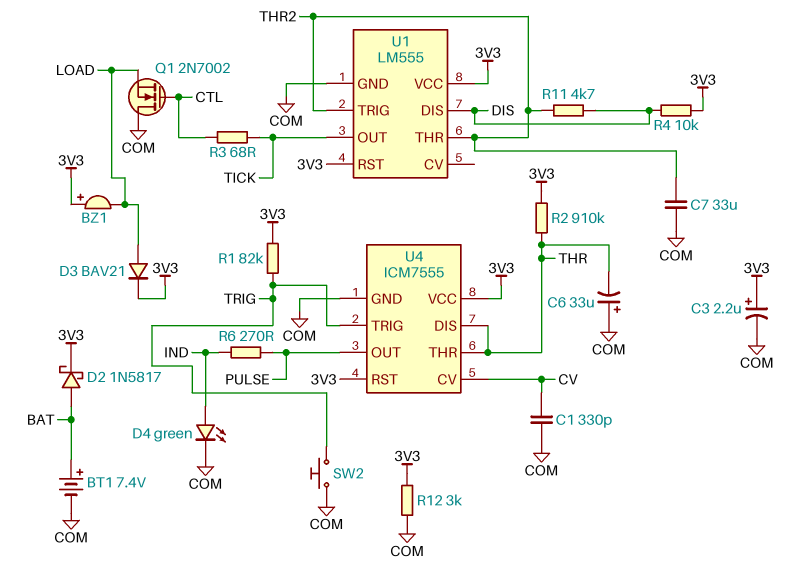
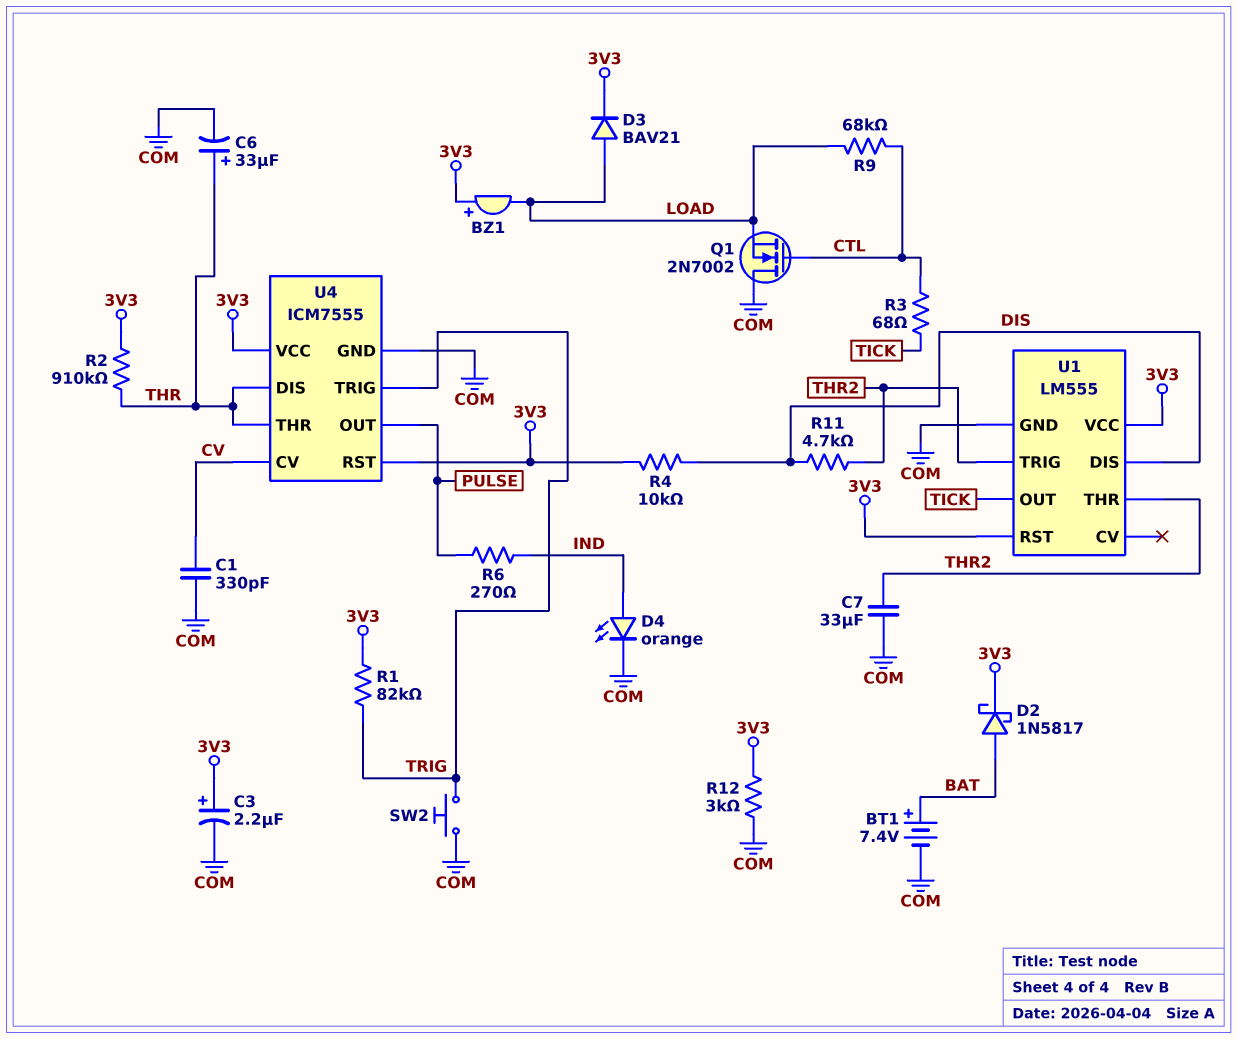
C6: 33uF (plus COM, minus THR) -> 33uF (plus THR, minus COM)
D4: LED green (A IND, K COM) -> LED orange (A IND, K COM)
R9: none -> 68k (CTL, LOAD)

